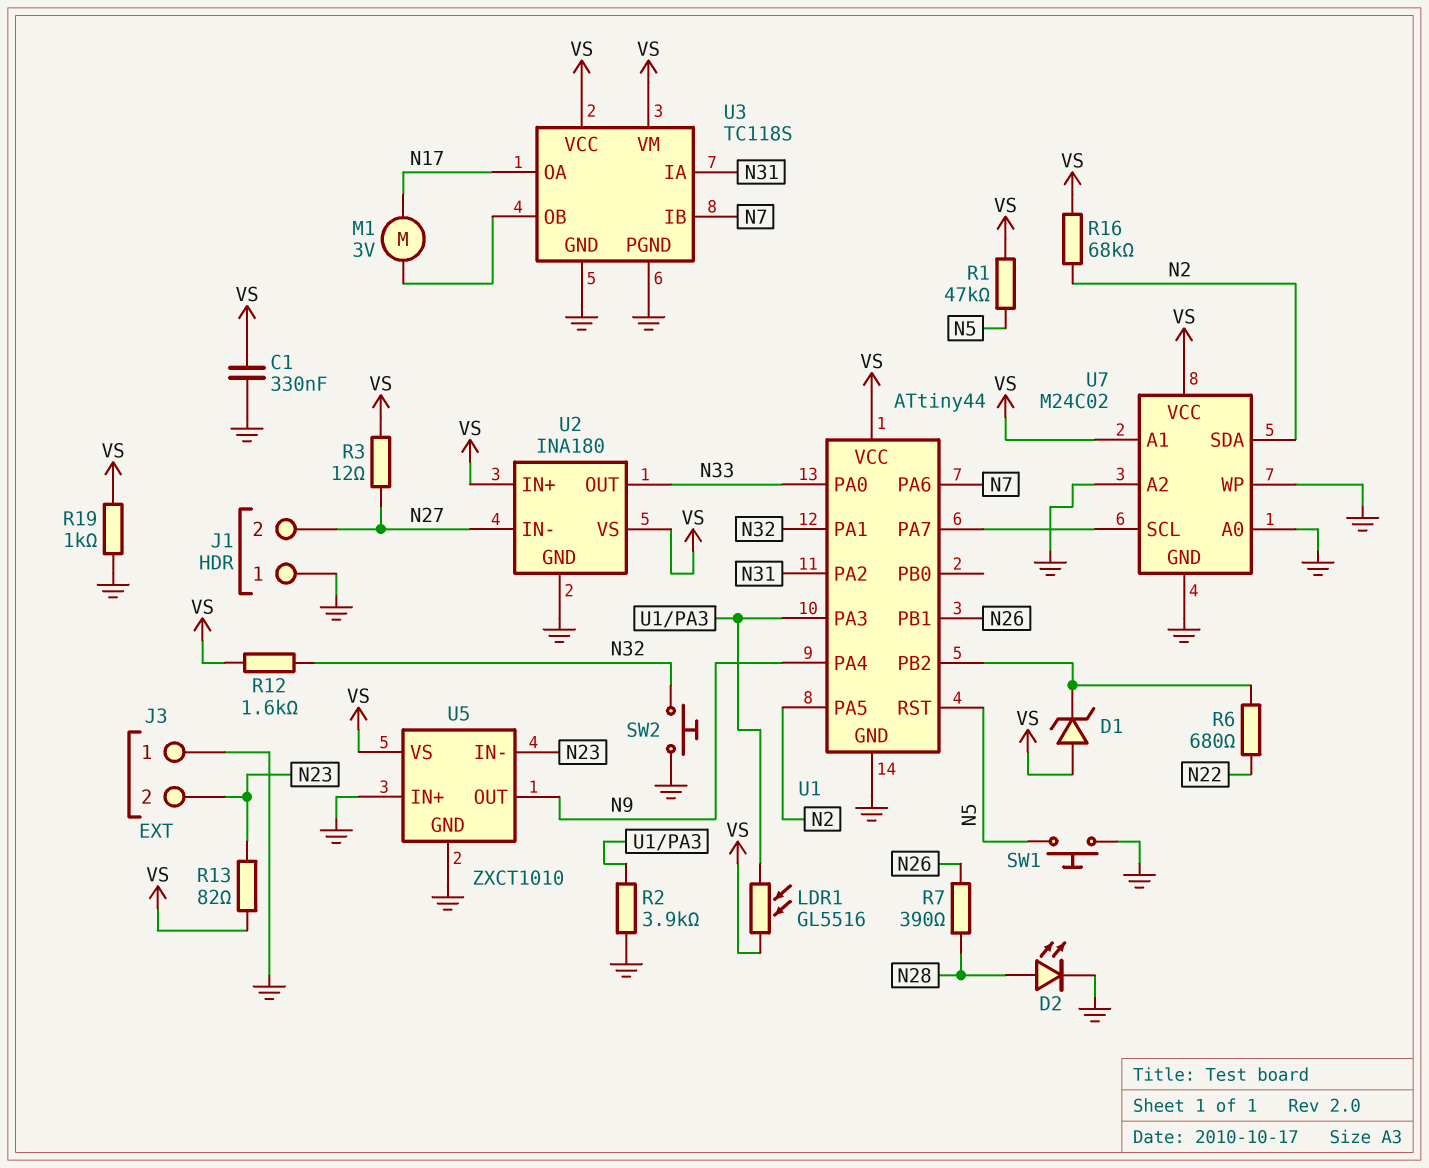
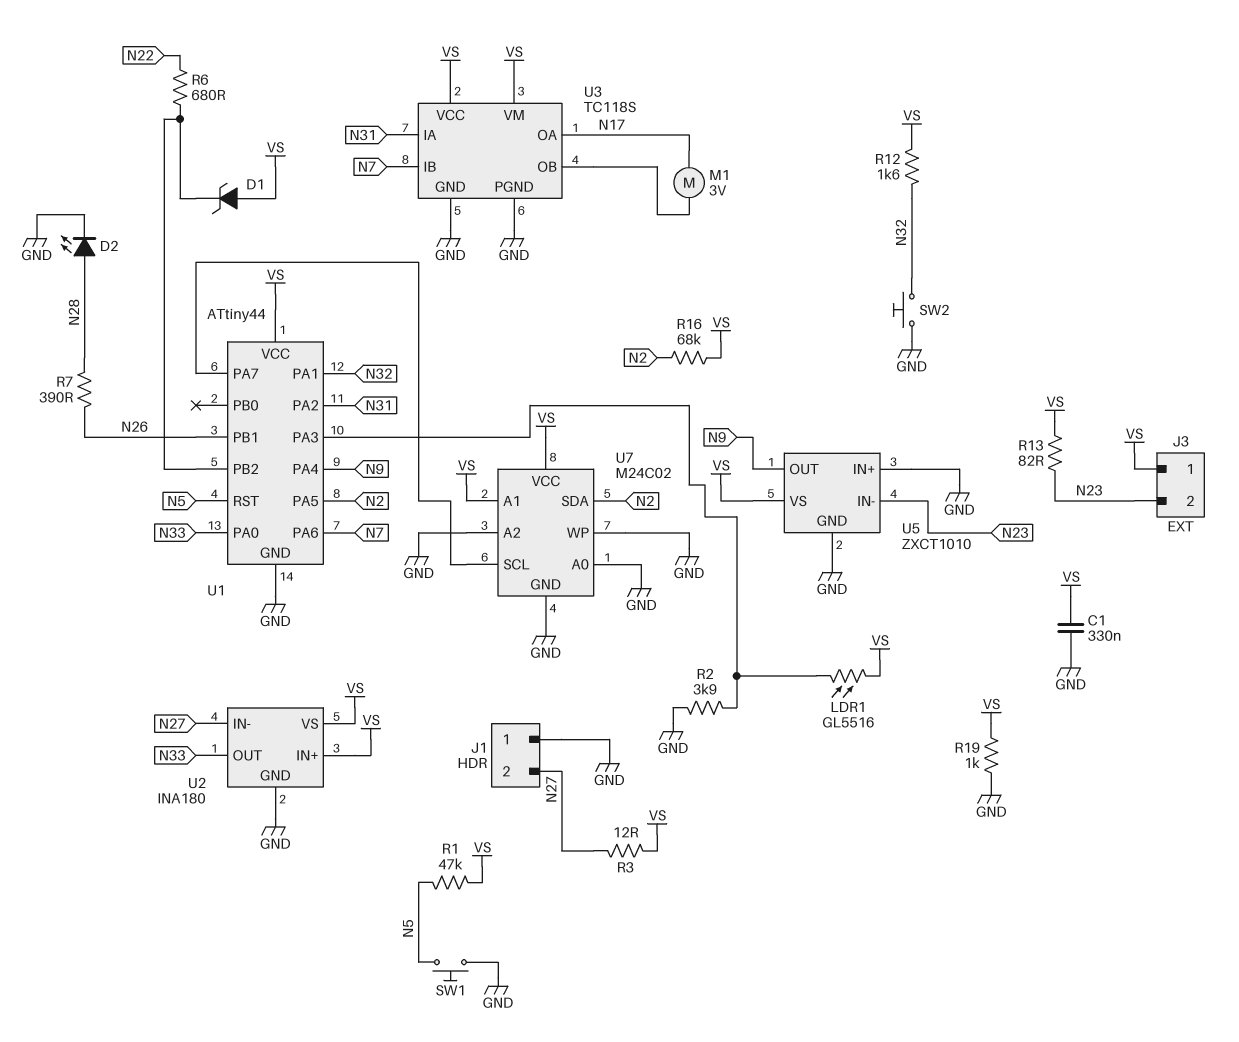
J3 pin 1: GND -> VS

